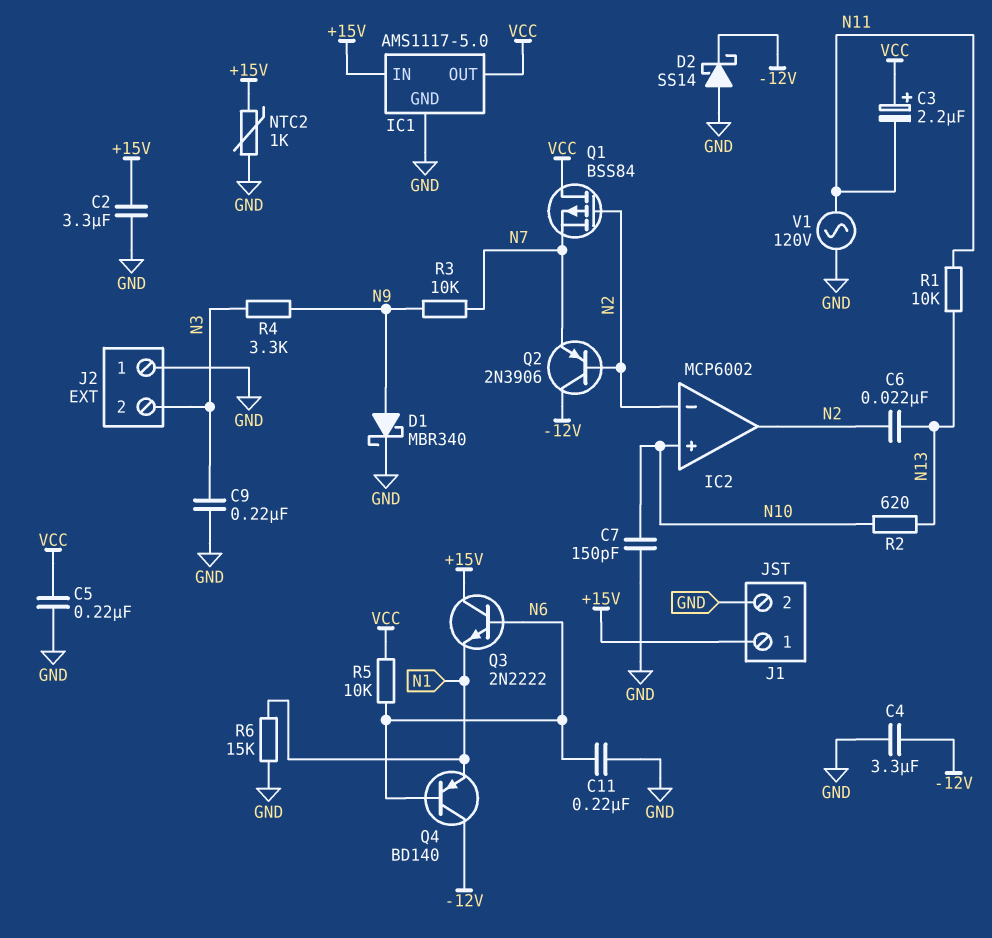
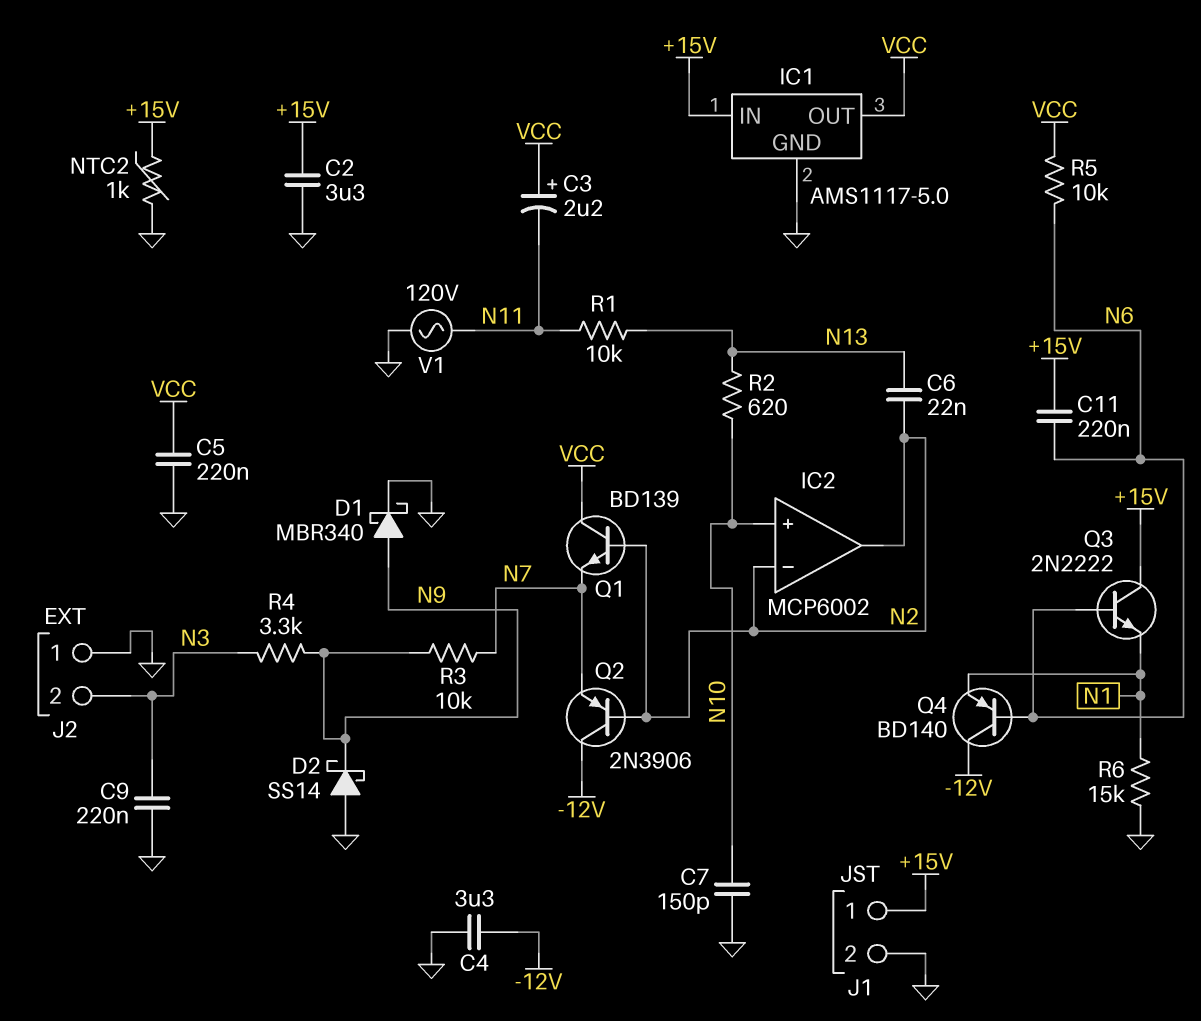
C11: 220nF (GND, N6) -> 220nF (+15V, N6)
D2: schottky SS14 (A GND, K -12V) -> schottky SS14 (A GND, K N9)
Q1: PMOS BSS84 (G N2, D VCC, S N7) -> NPN BD139 (B N2, C VCC, E N7)

